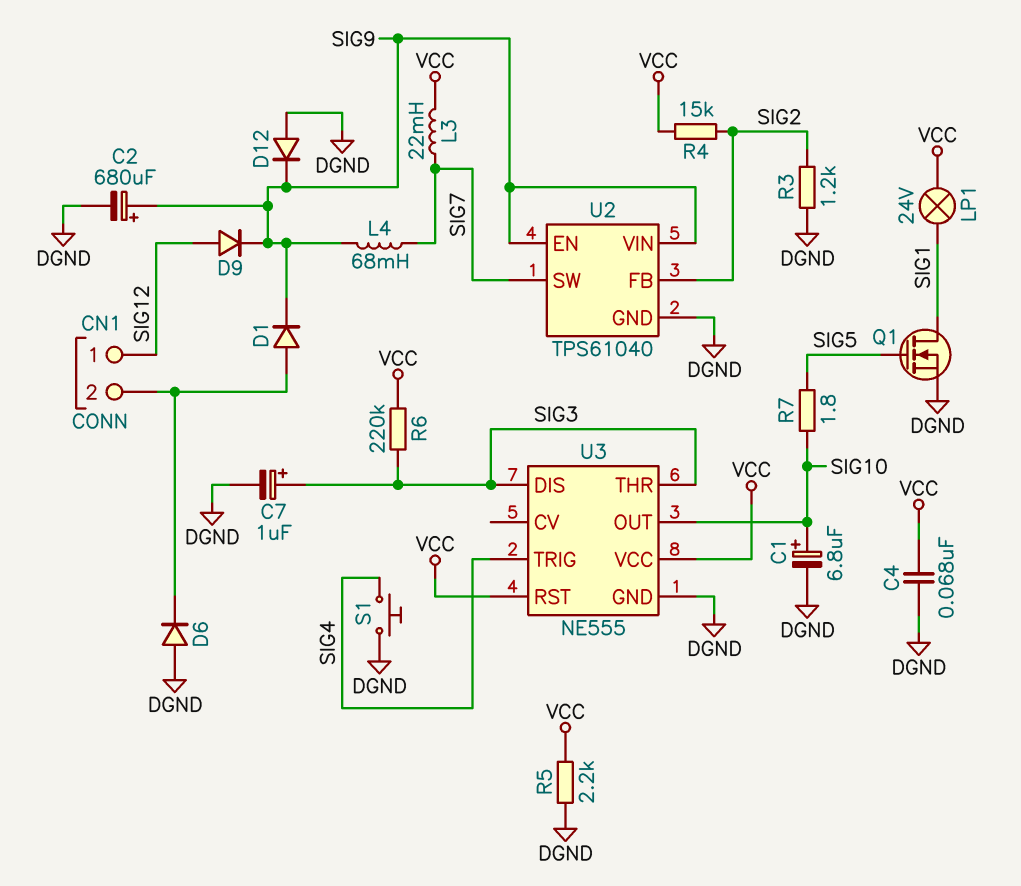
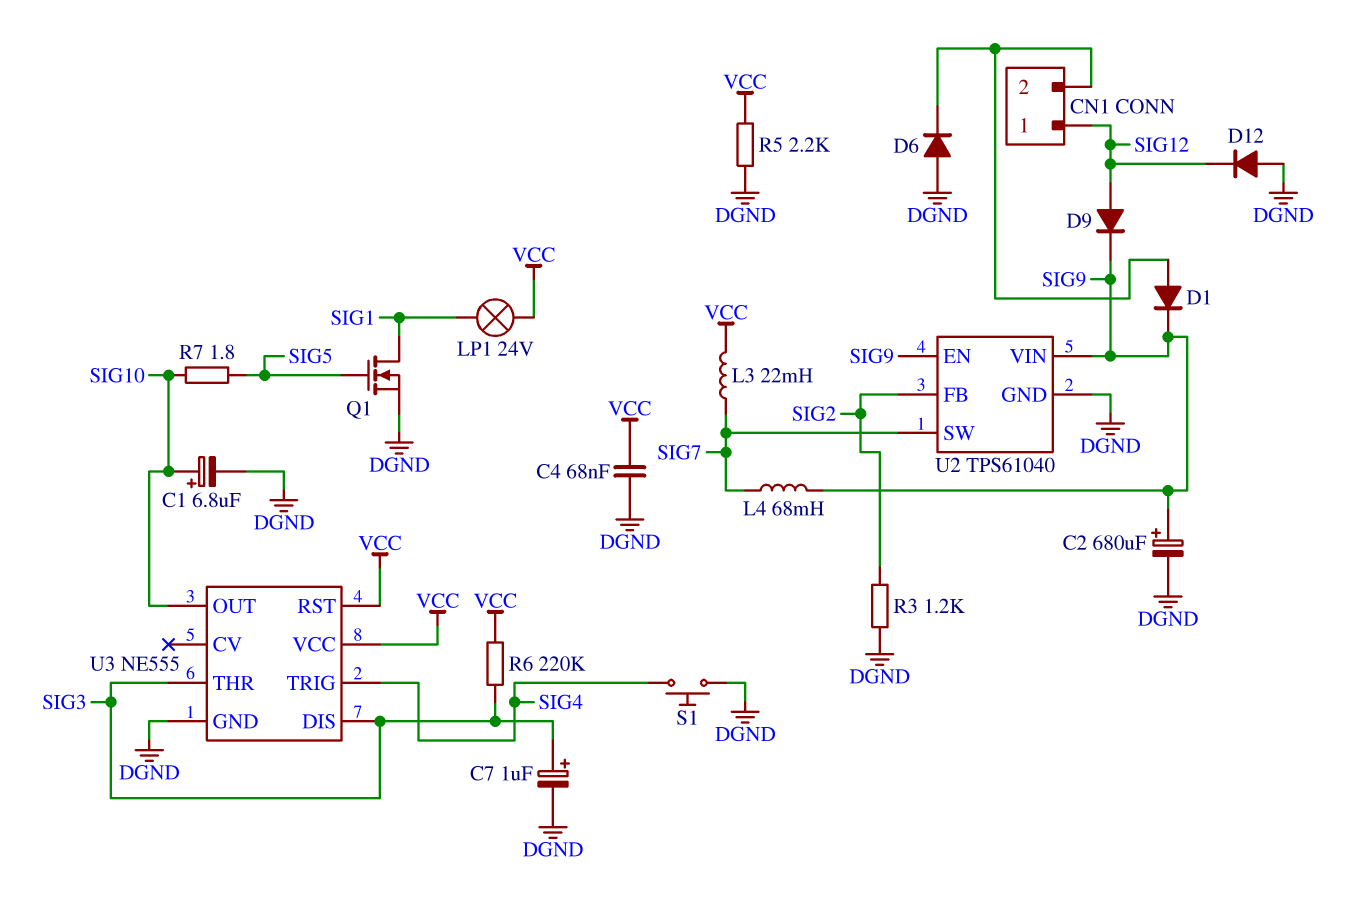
D12: diode (A DGND, K SIG9) -> diode (A DGND, K SIG12)
R4: 15k (SIG2, VCC) -> none

